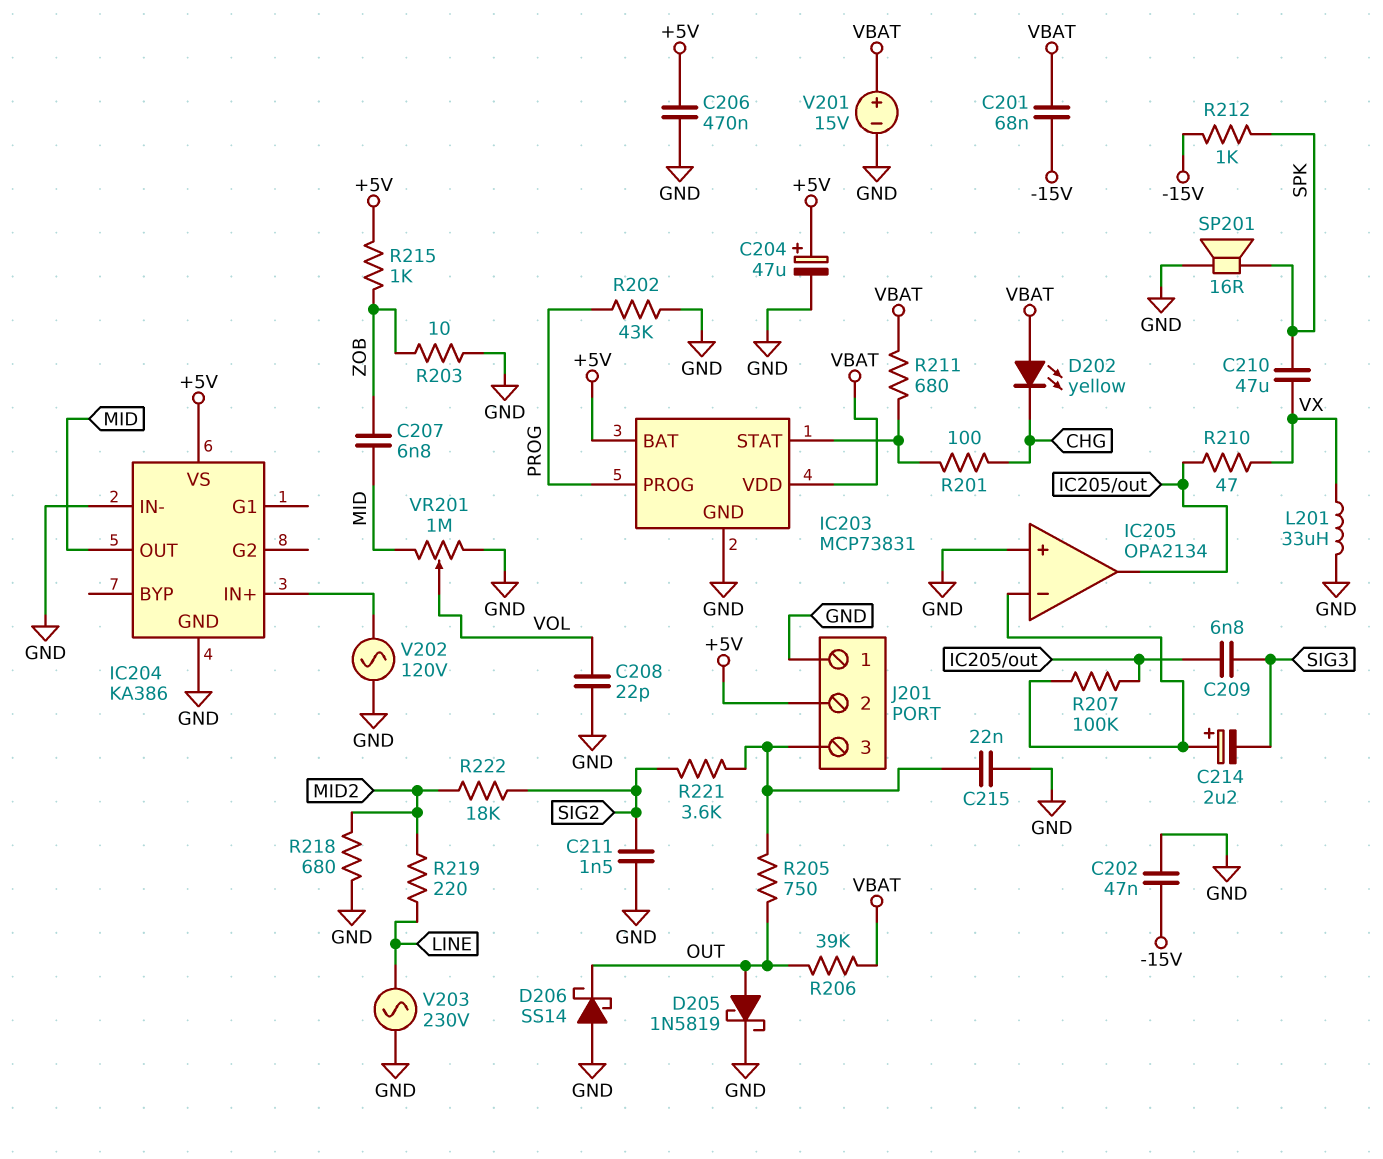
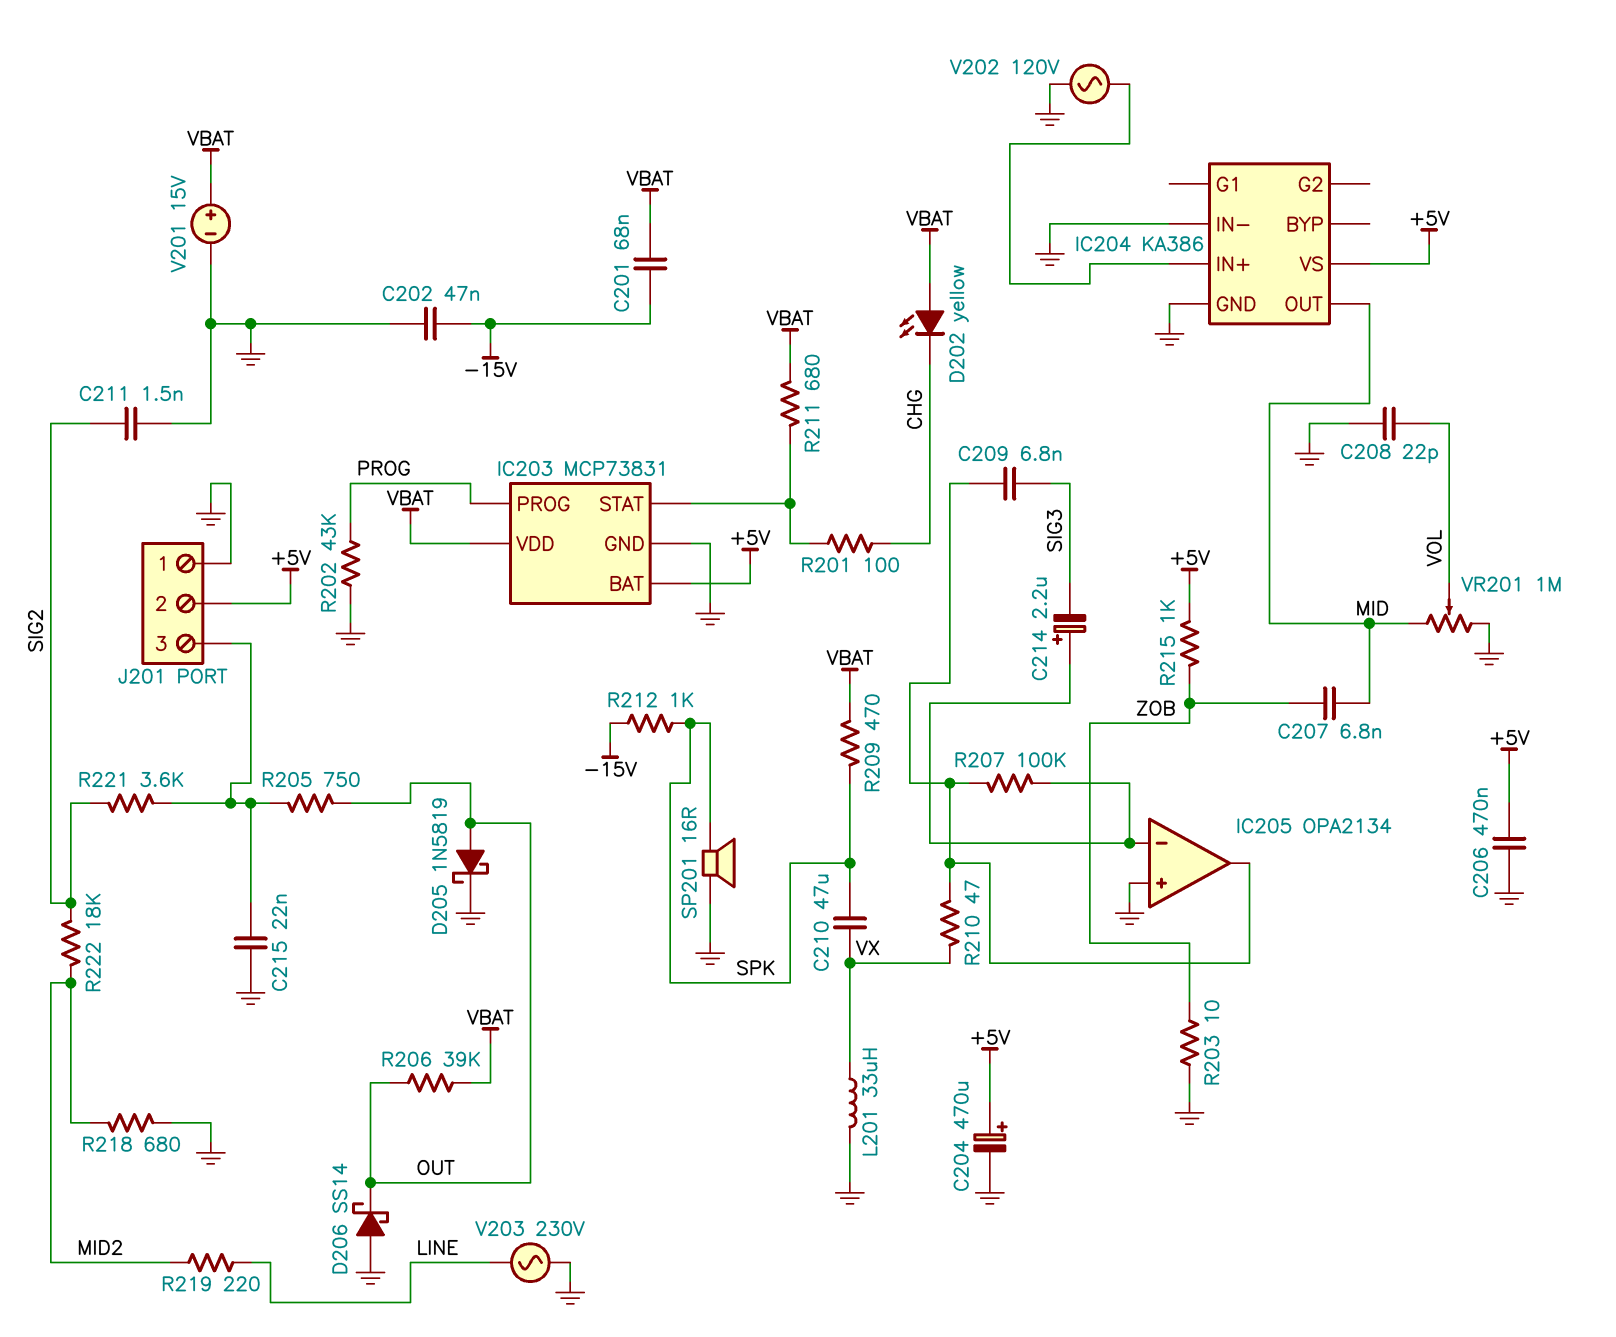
C204: 47uF (plus +5V, minus GND) -> 470uF (plus +5V, minus GND)
R209: none -> 470 (SPK, VBAT)

